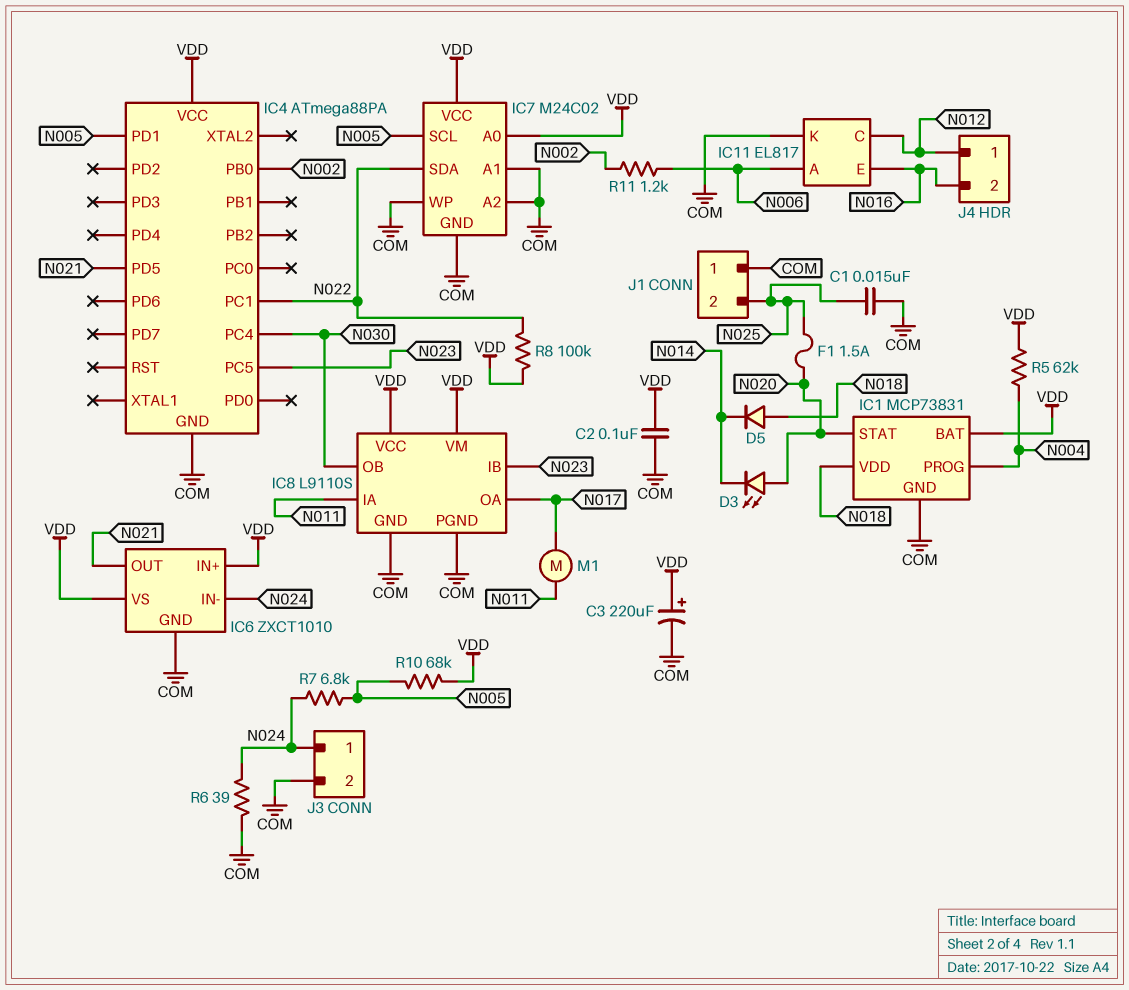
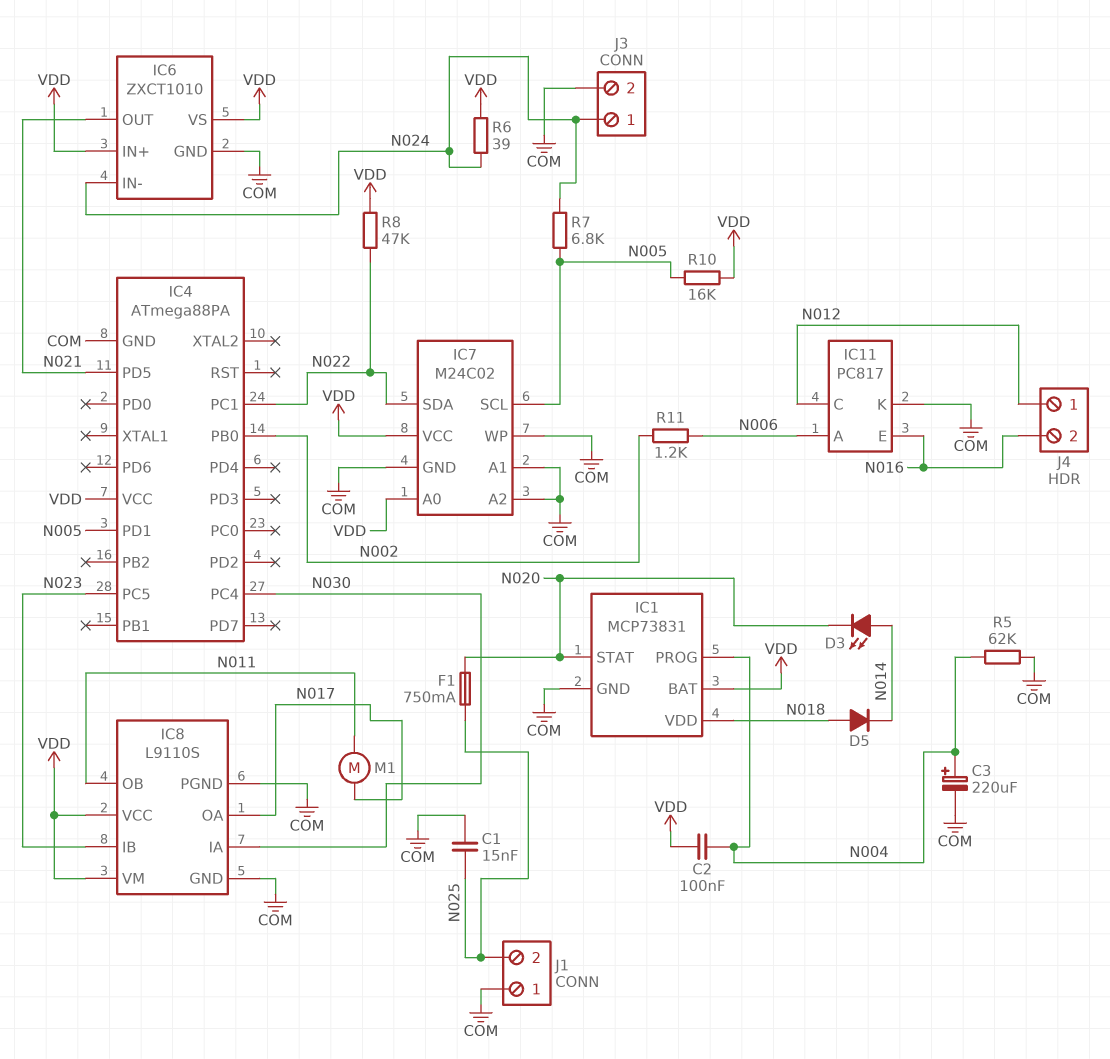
C2: 100nF (COM, VDD) -> 100nF (N004, VDD)
C3: 220uF (plus VDD, minus COM) -> 220uF (plus N004, minus COM)
D3: LED (A N020, K N014) -> LED (A N014, K N020)
F1: 1.5A (N020, N025) -> 750mA (N020, N025)
IC8 pin IA: N011 -> N030
IC8 pin OB: N030 -> N011
IC11: EL817 -> PC817
R5: 62k (N004, VDD) -> 62k (COM, N004)
R6: 39 (COM, N024) -> 39 (N024, VDD)
R8: 100k (N022, VDD) -> 47k (N022, VDD)
R10: 68k (N005, VDD) -> 16k (N005, VDD)

